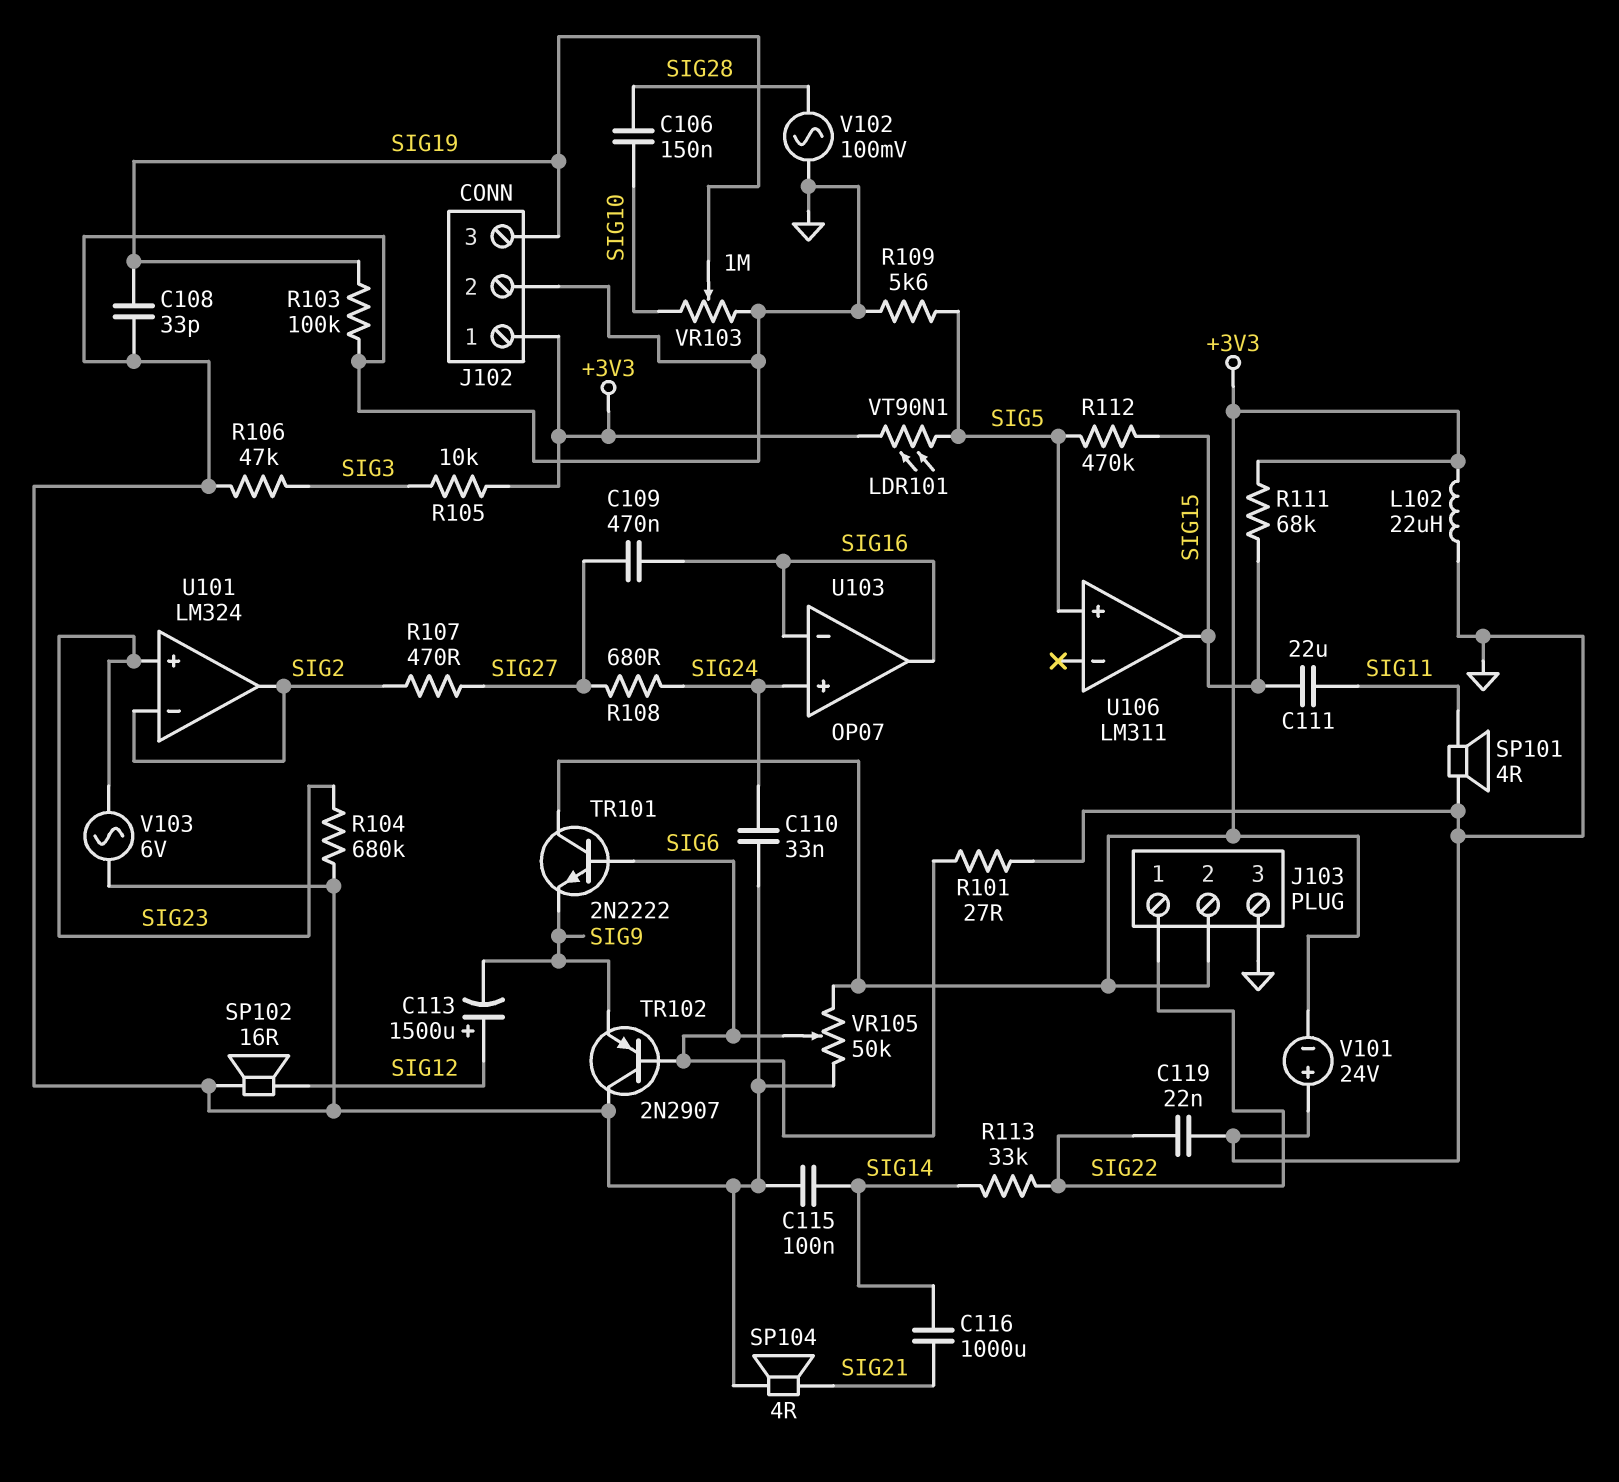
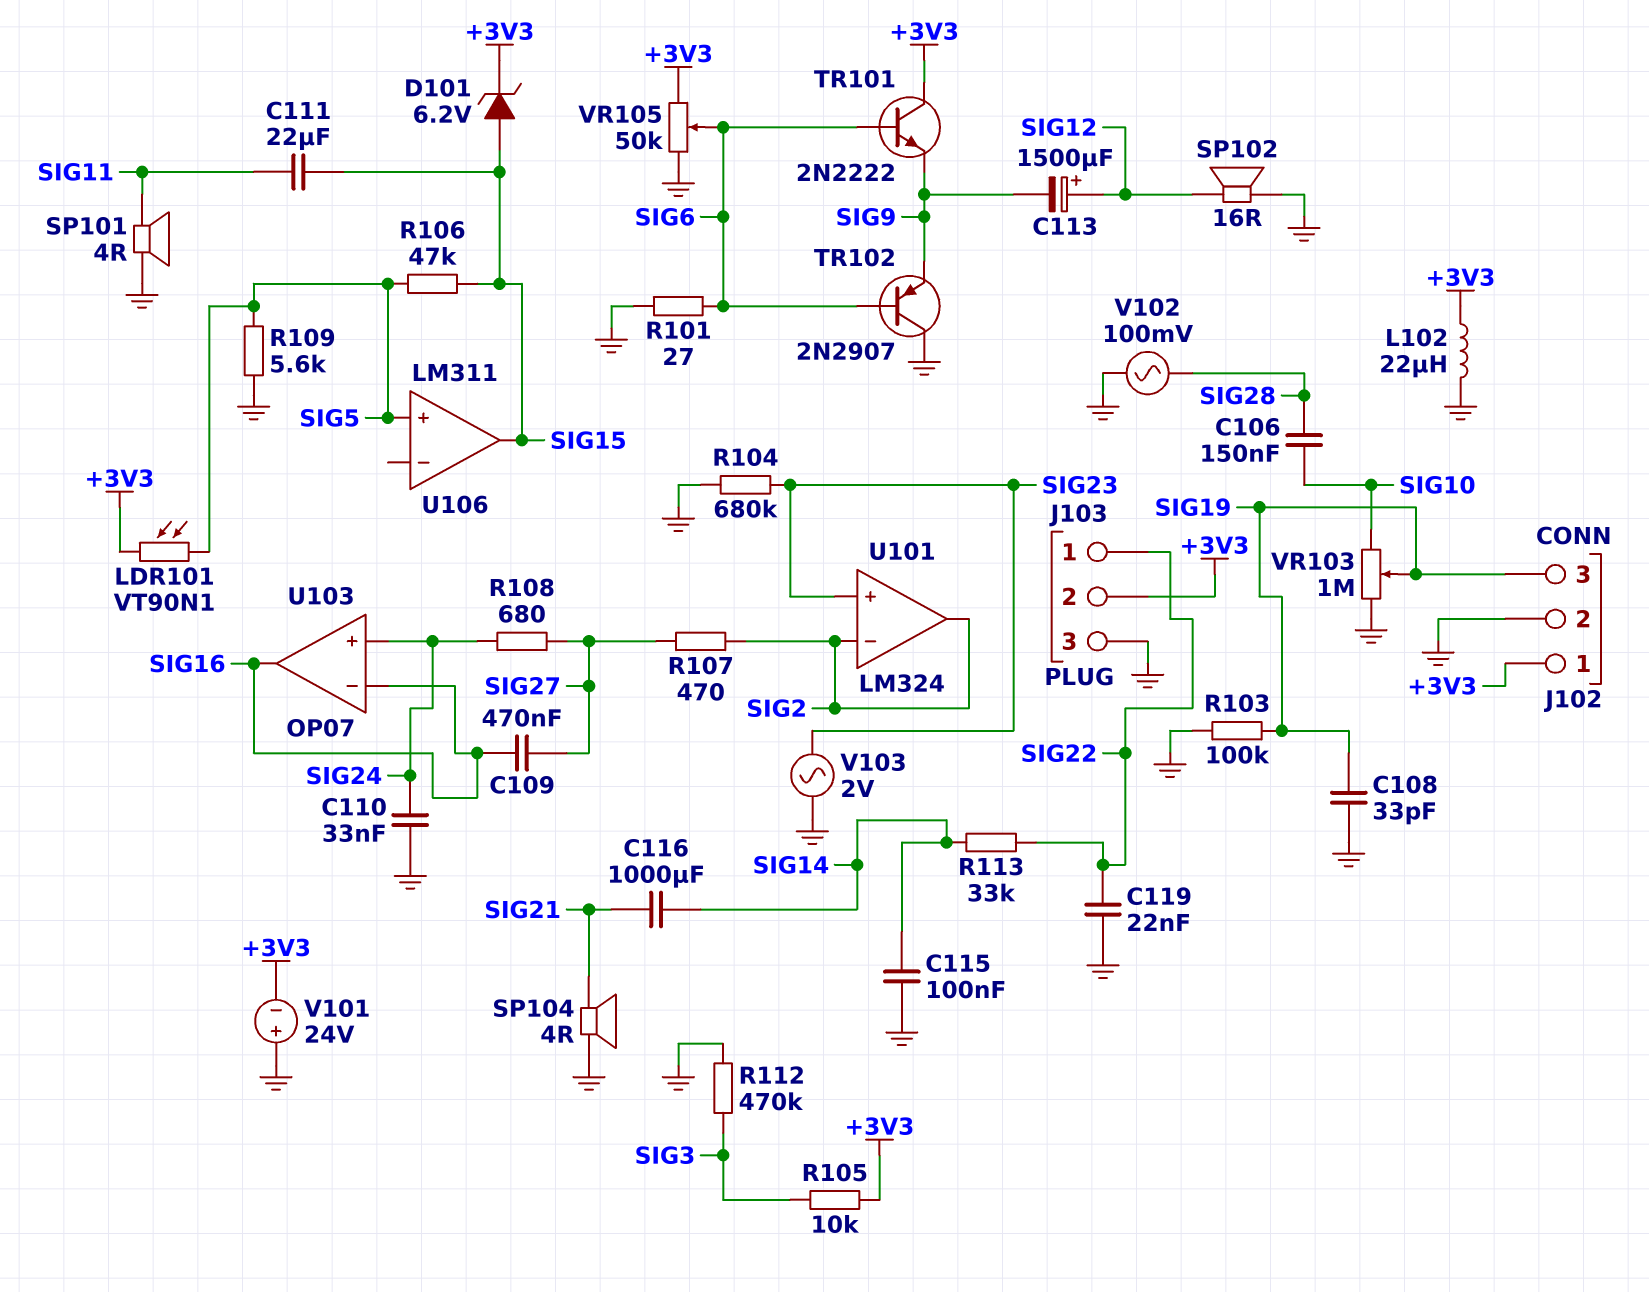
D101: none -> zener 6.2V (A SIG15, K +3V3)
R106: 47k (GND, SIG3) -> 47k (SIG5, SIG15)
R111: 68k (+3V3, SIG15) -> none
R112: 470k (SIG5, SIG15) -> 470k (GND, SIG3)
V103: AC 6V (GND, SIG23) -> AC 2V (GND, SIG23)

